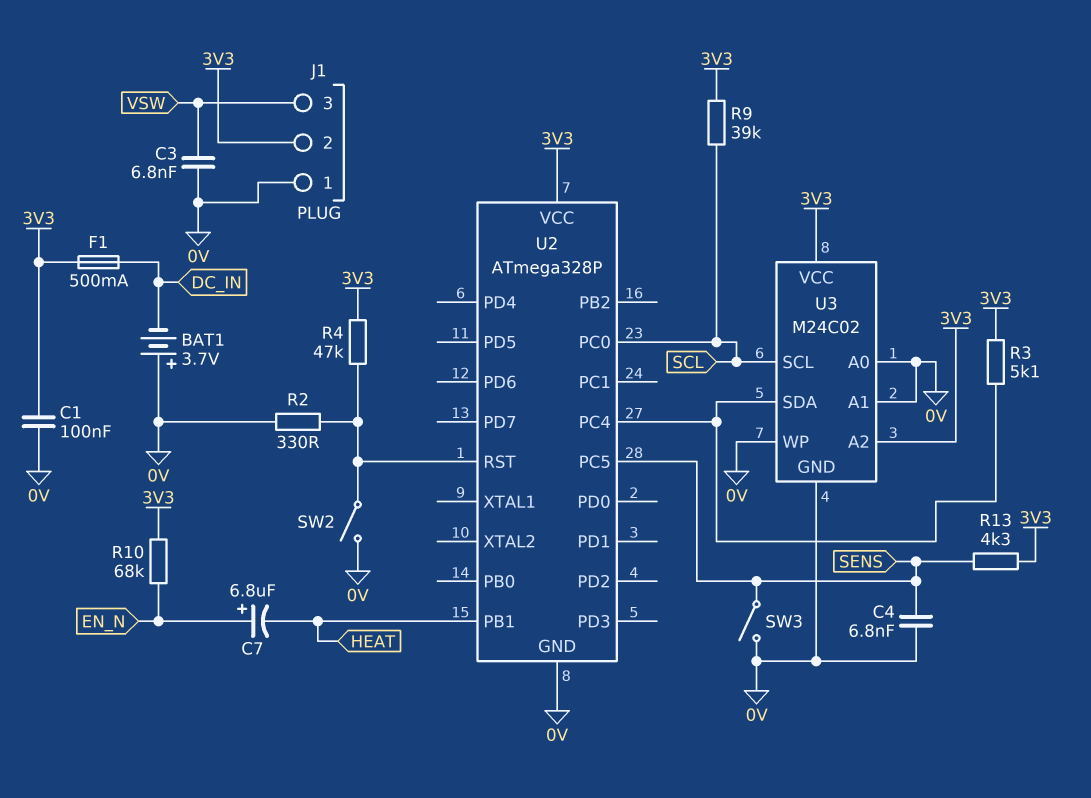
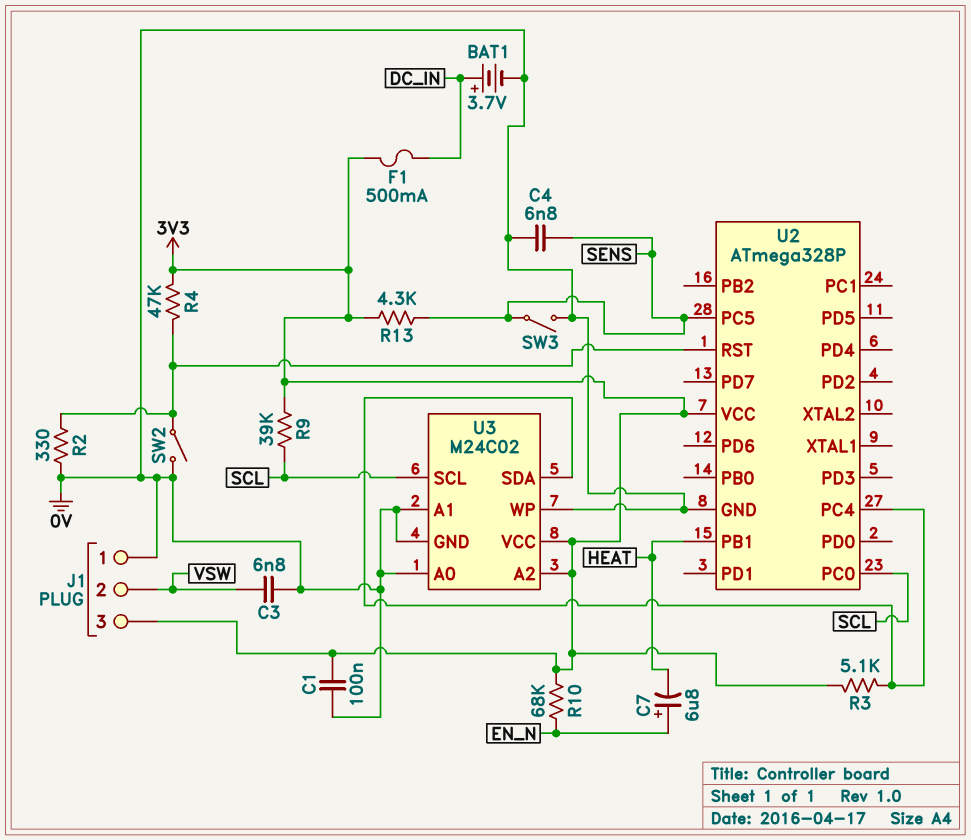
BAT1: 3.7V (plus 0V, minus DC_IN) -> 3.7V (plus DC_IN, minus 0V)
J1 pin 2: 3V3 -> VSW
J1 pin 3: VSW -> 3V3

